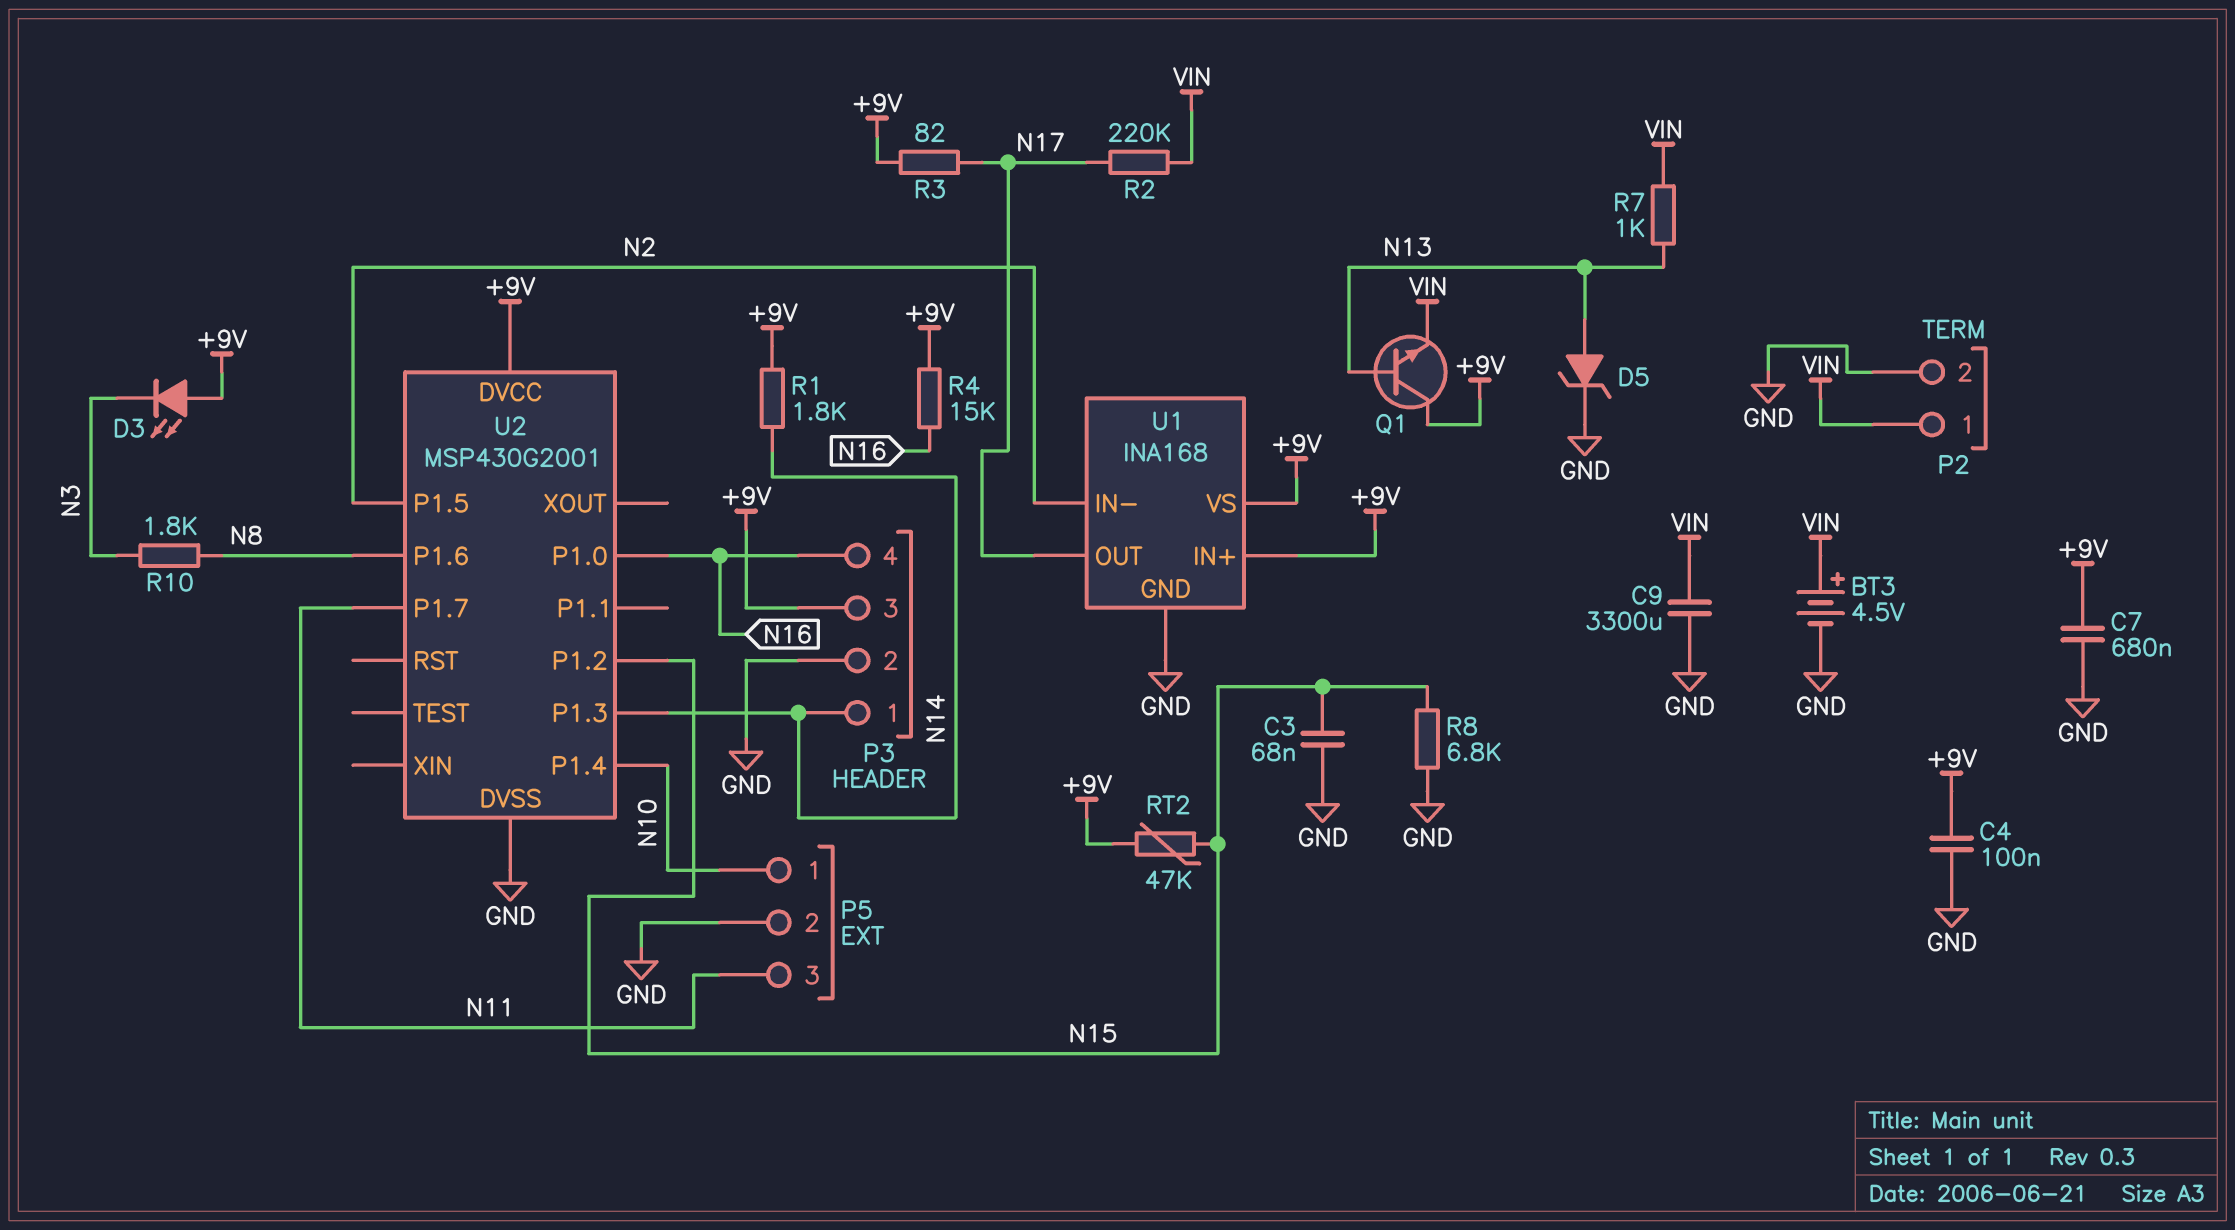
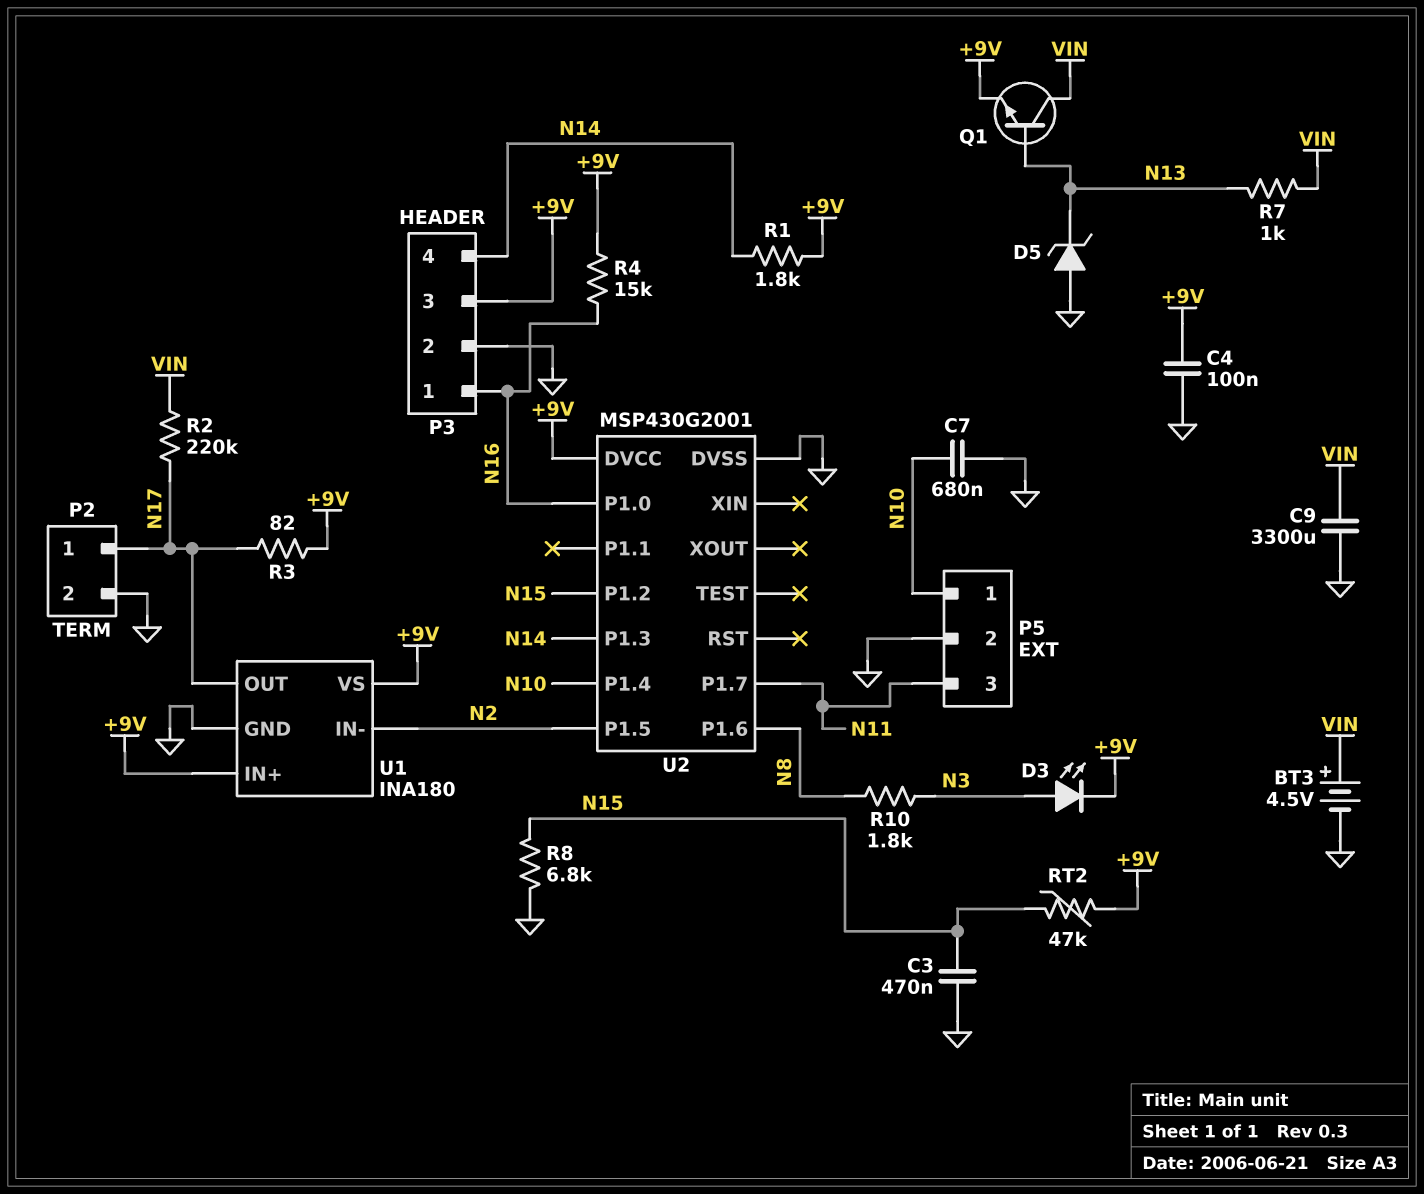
C3: 68nF (GND, N15) -> 470nF (GND, N15)
C7: 680nF (+9V, GND) -> 680nF (GND, N10)
D3: LED (A +9V, K N3) -> LED (A N3, K +9V)
D5: zener (A N13, K GND) -> zener (A GND, K N13)
P2 pin 1: VIN -> N17
P3 pin 1: N14 -> N16
P3 pin 4: N16 -> N14
Q1: NPN (B N13, C +9V, E VIN) -> NPN (B N13, C VIN, E +9V)
U1: INA168 -> INA180

